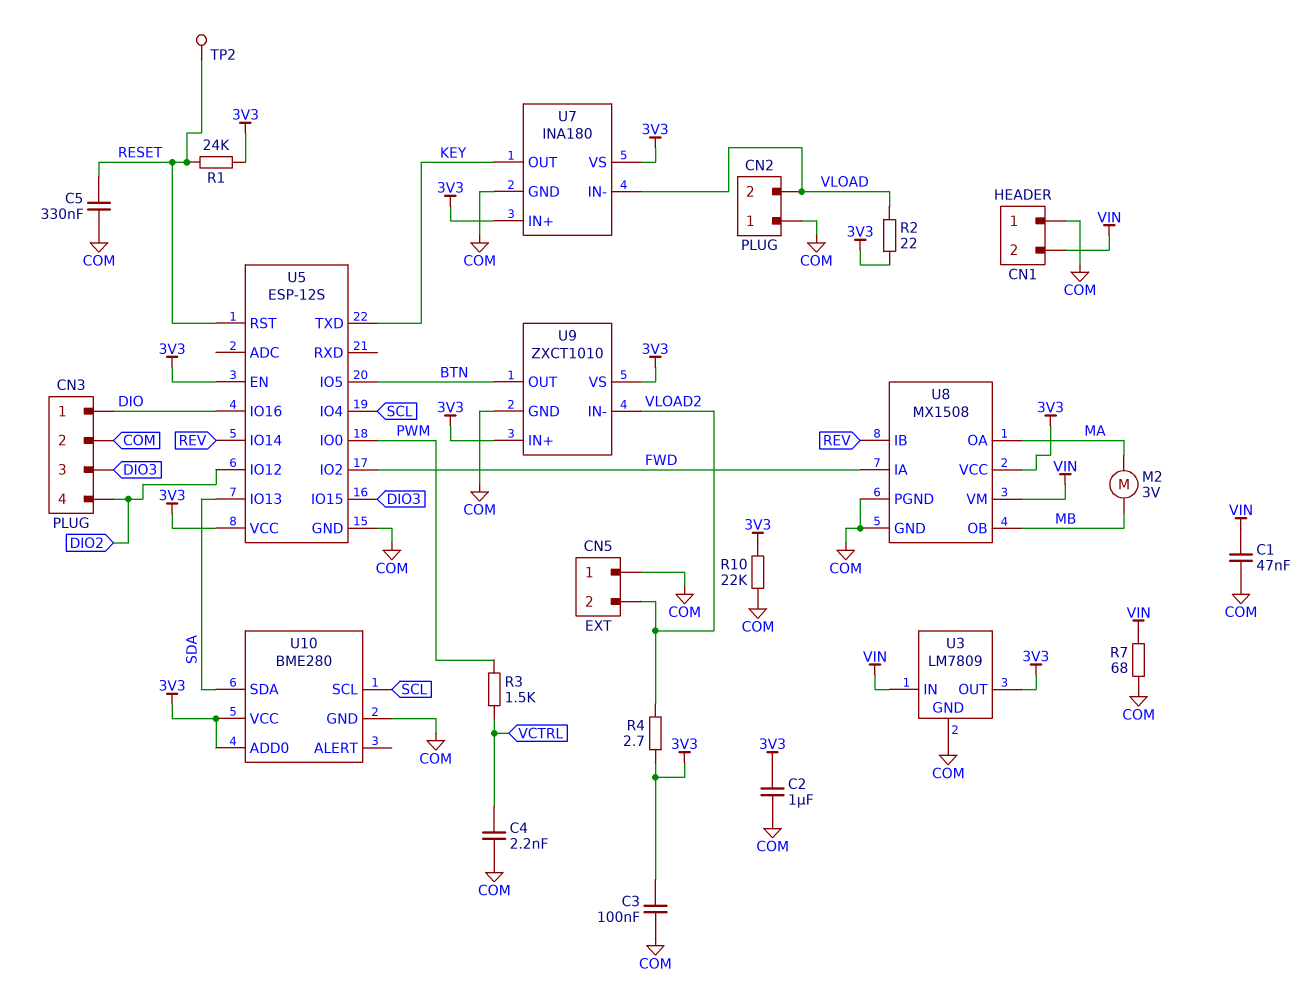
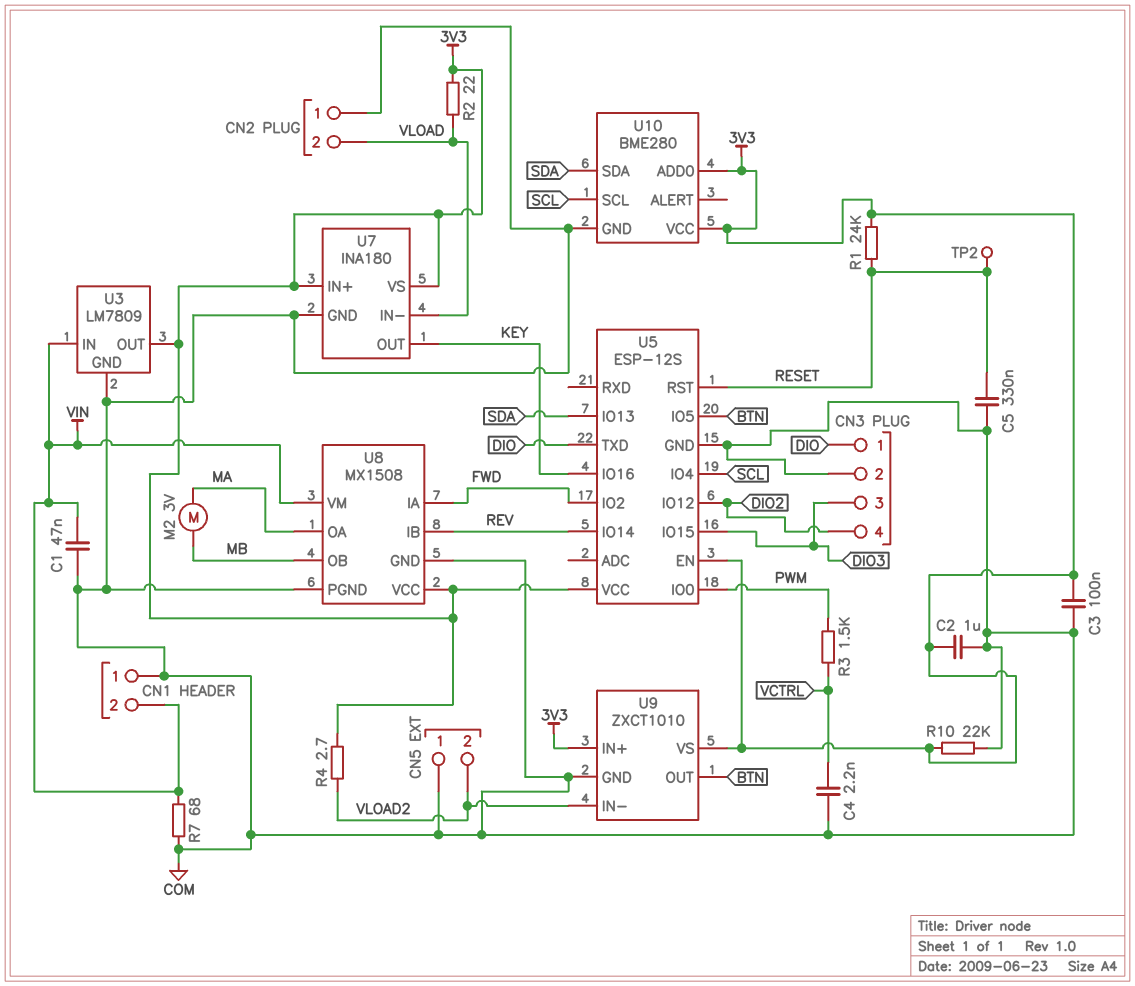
U5 pin IO16: DIO -> KEY
U5 pin TXD: KEY -> DIO

